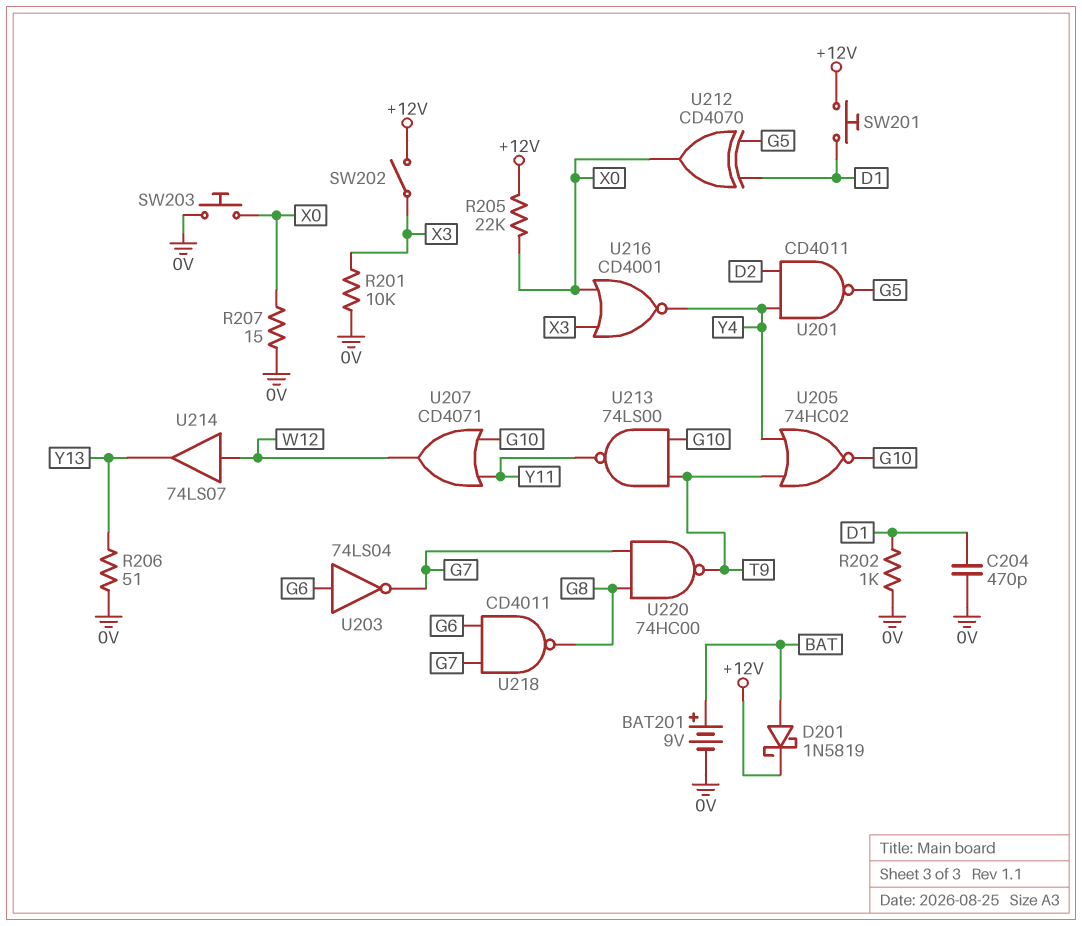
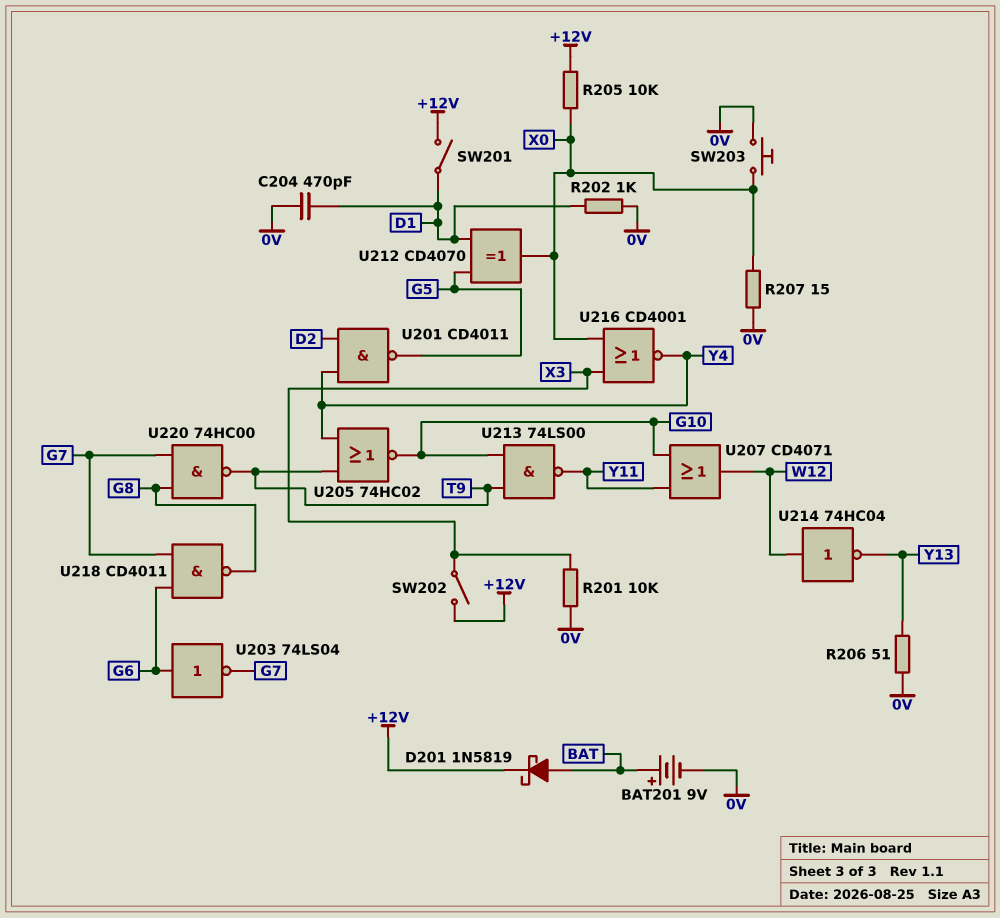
R205: 22k (+12V, X0) -> 10k (+12V, X0)
SW201: button (+12V, D1) -> switch (+12V, D1)
U214: buffer 74LS07 (in W12, out Y13) -> NOT 74HC04 (in W12, out Y13)

